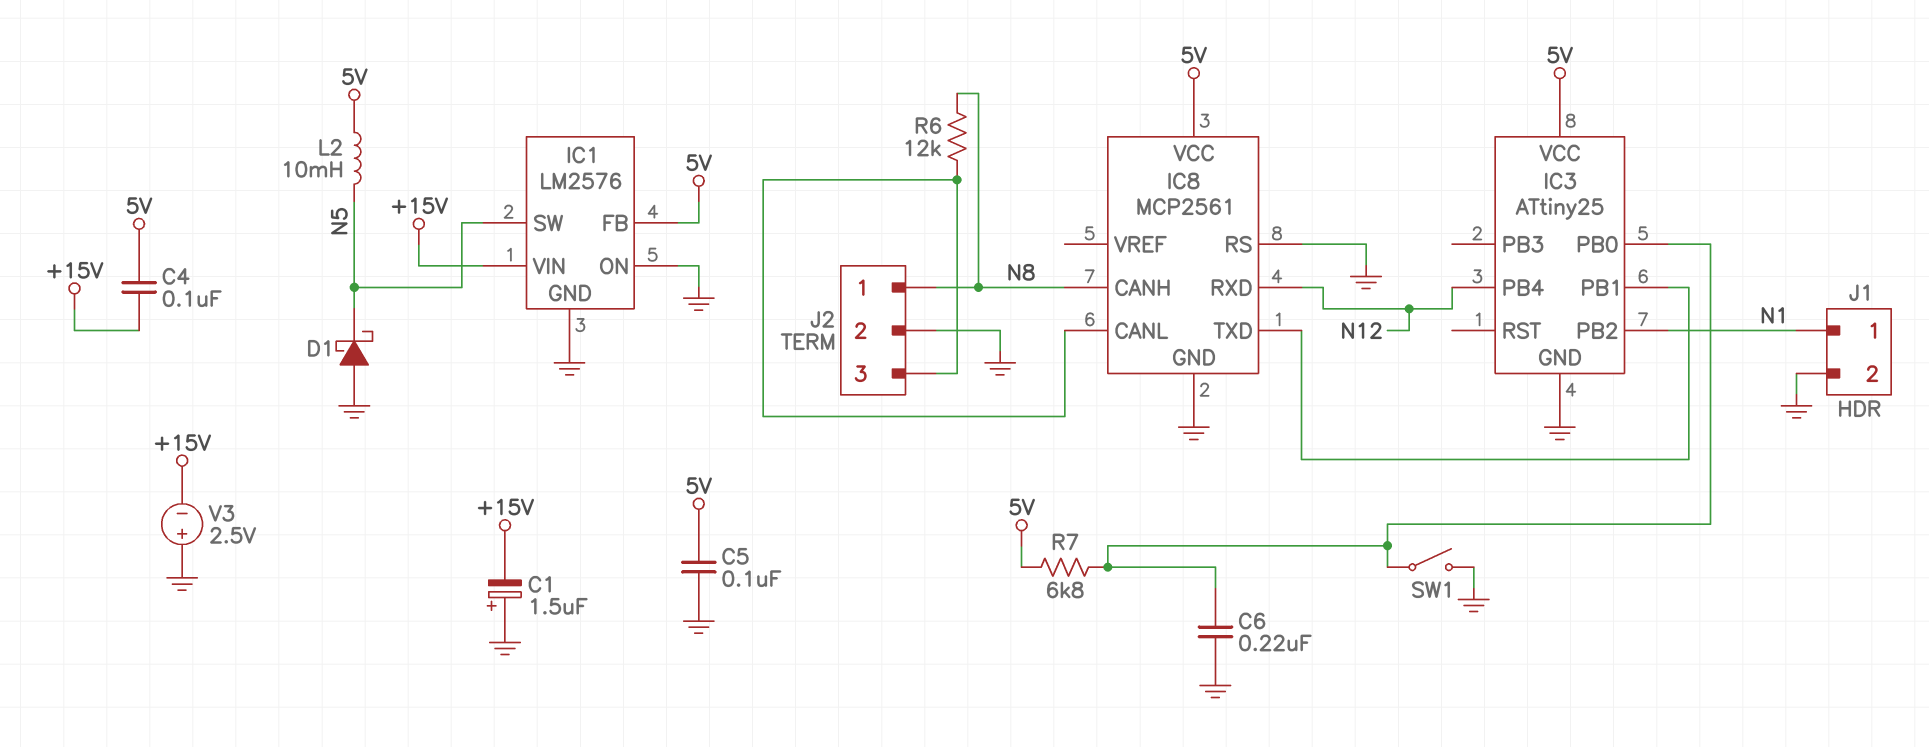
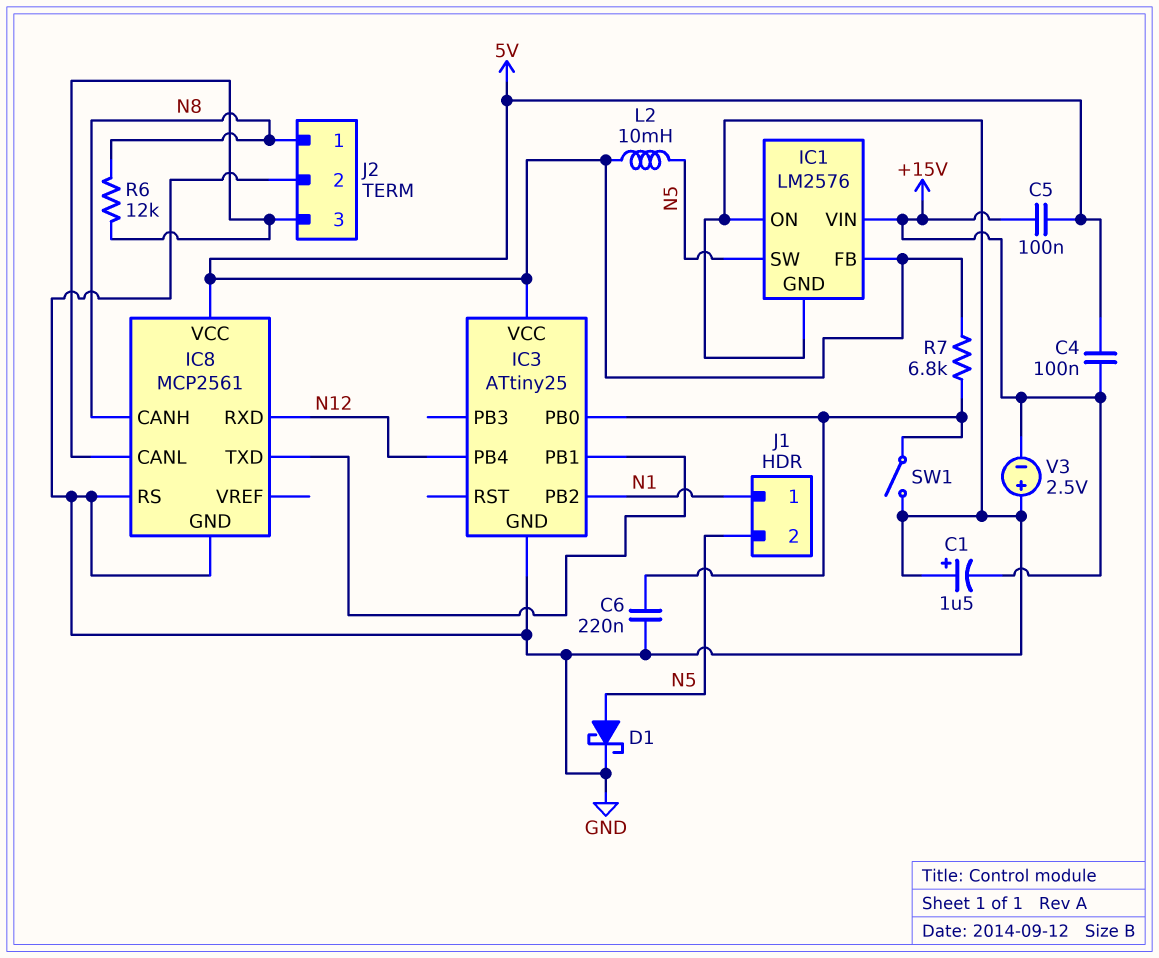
C5: 100nF (5V, GND) -> 100nF (+15V, 5V)
D1: schottky (A GND, K N5) -> schottky (A N5, K GND)
J1 pin 2: GND -> N5

